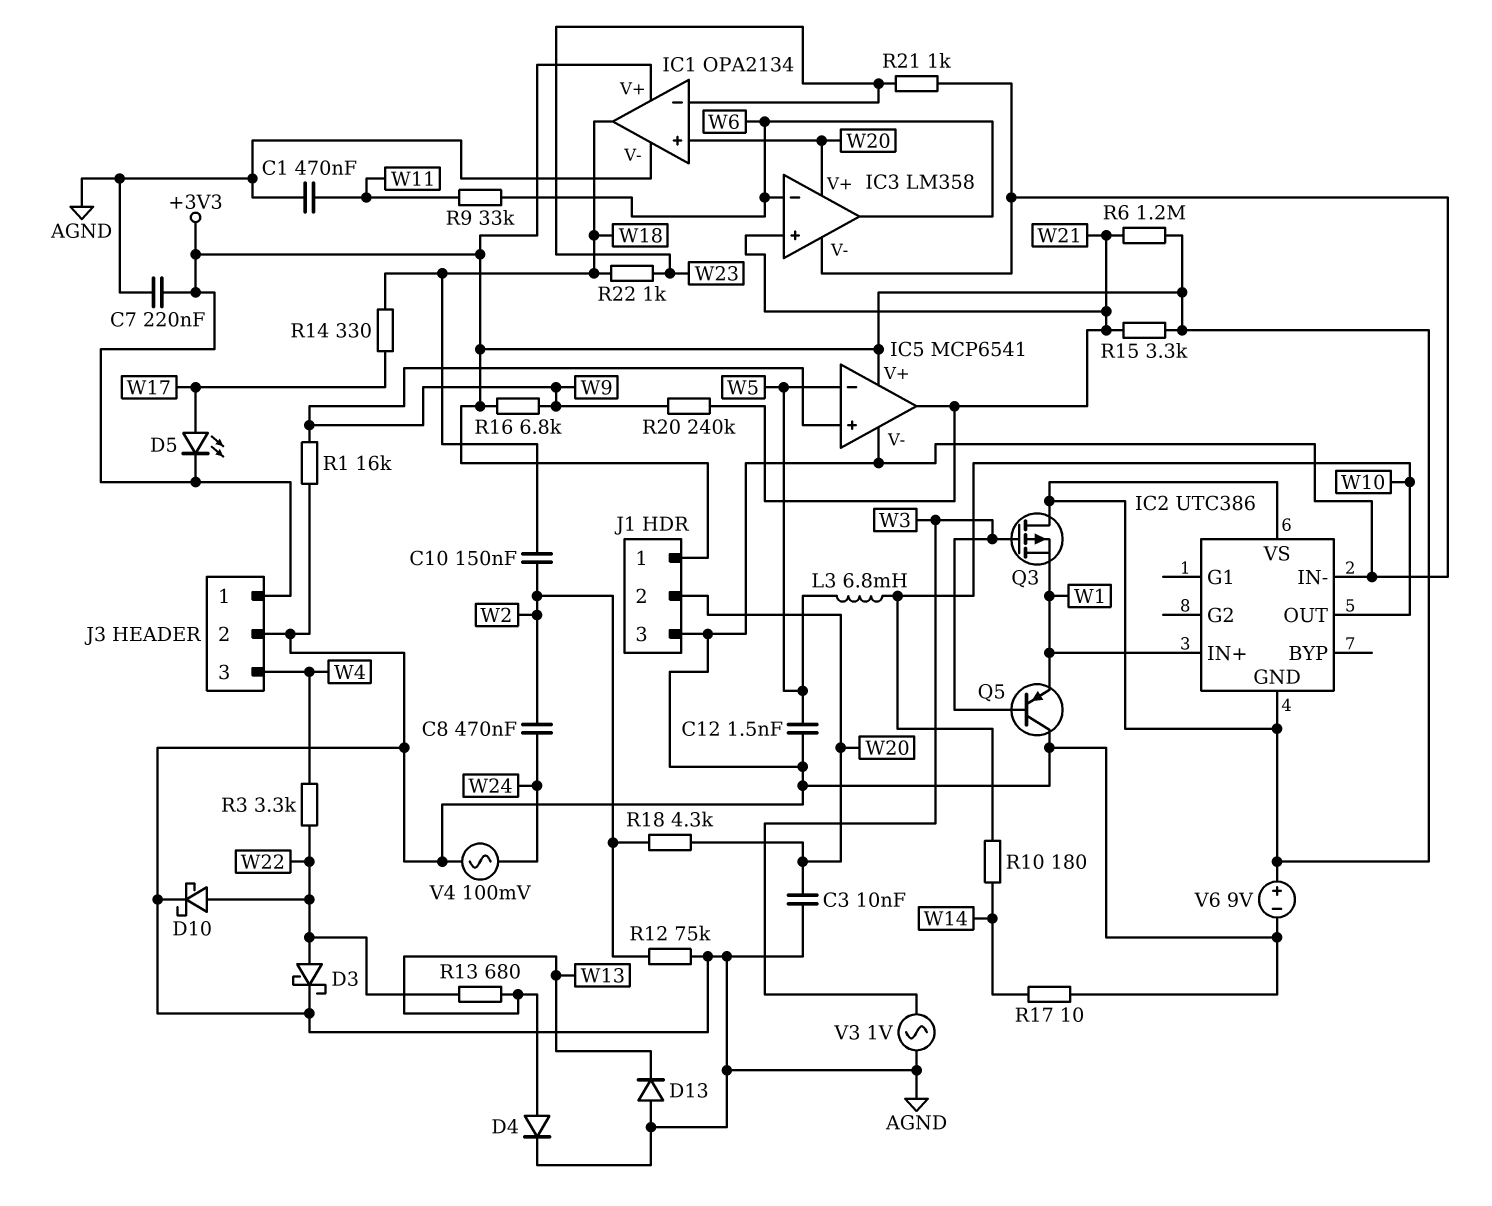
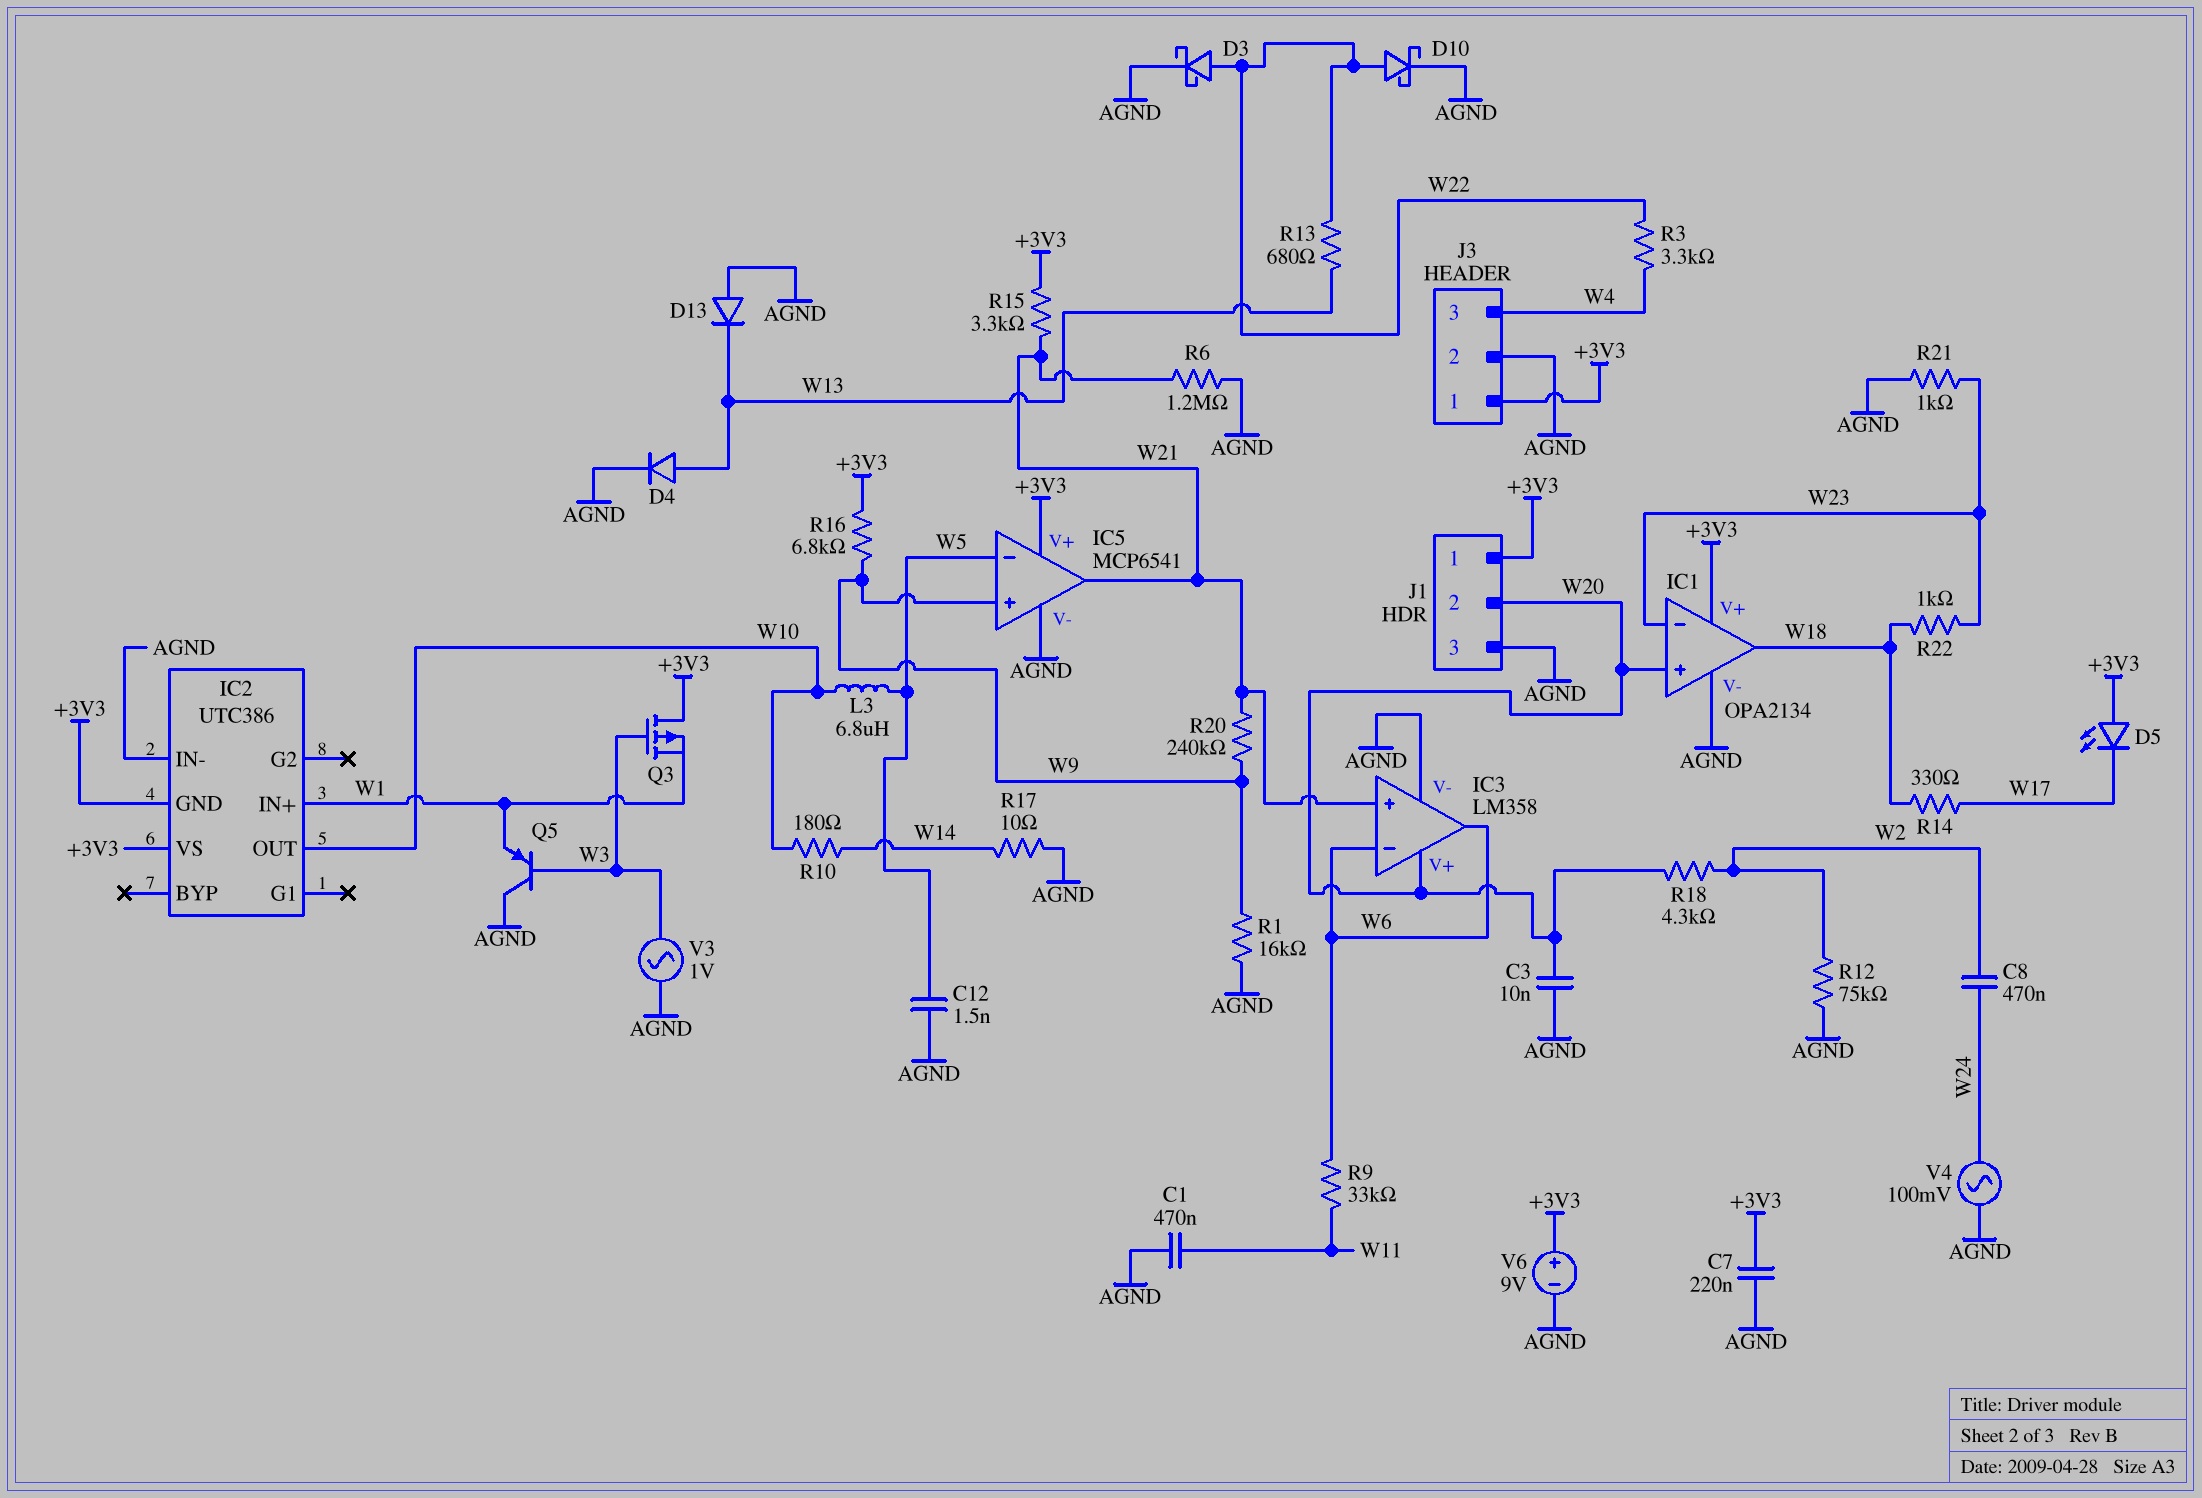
C10: 150nF (W2, W18) -> none
D5: LED (A W17, K +3V3) -> LED (A +3V3, K W17)
L3: 6.8mH (W5, W10) -> 6.8uH (W5, W10)
R6: 1.2M (+3V3, W21) -> 1.2M (AGND, W21)

